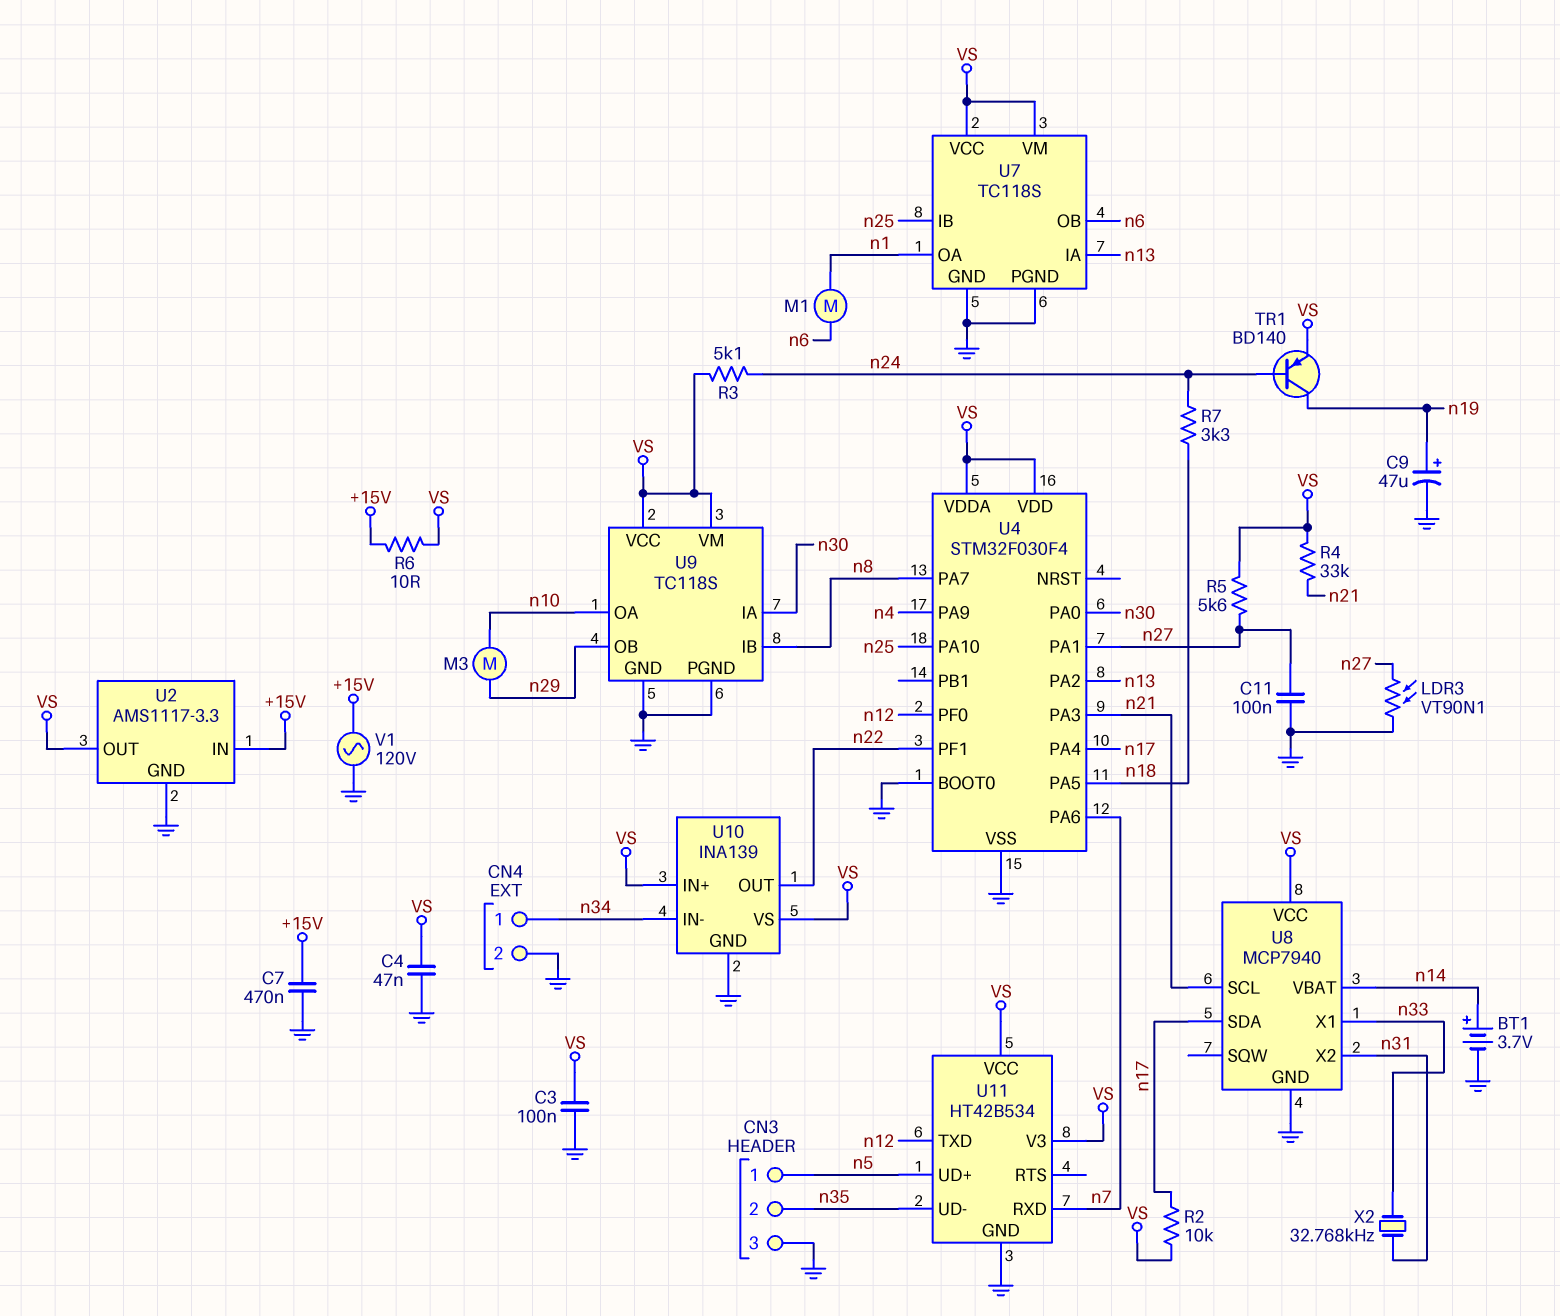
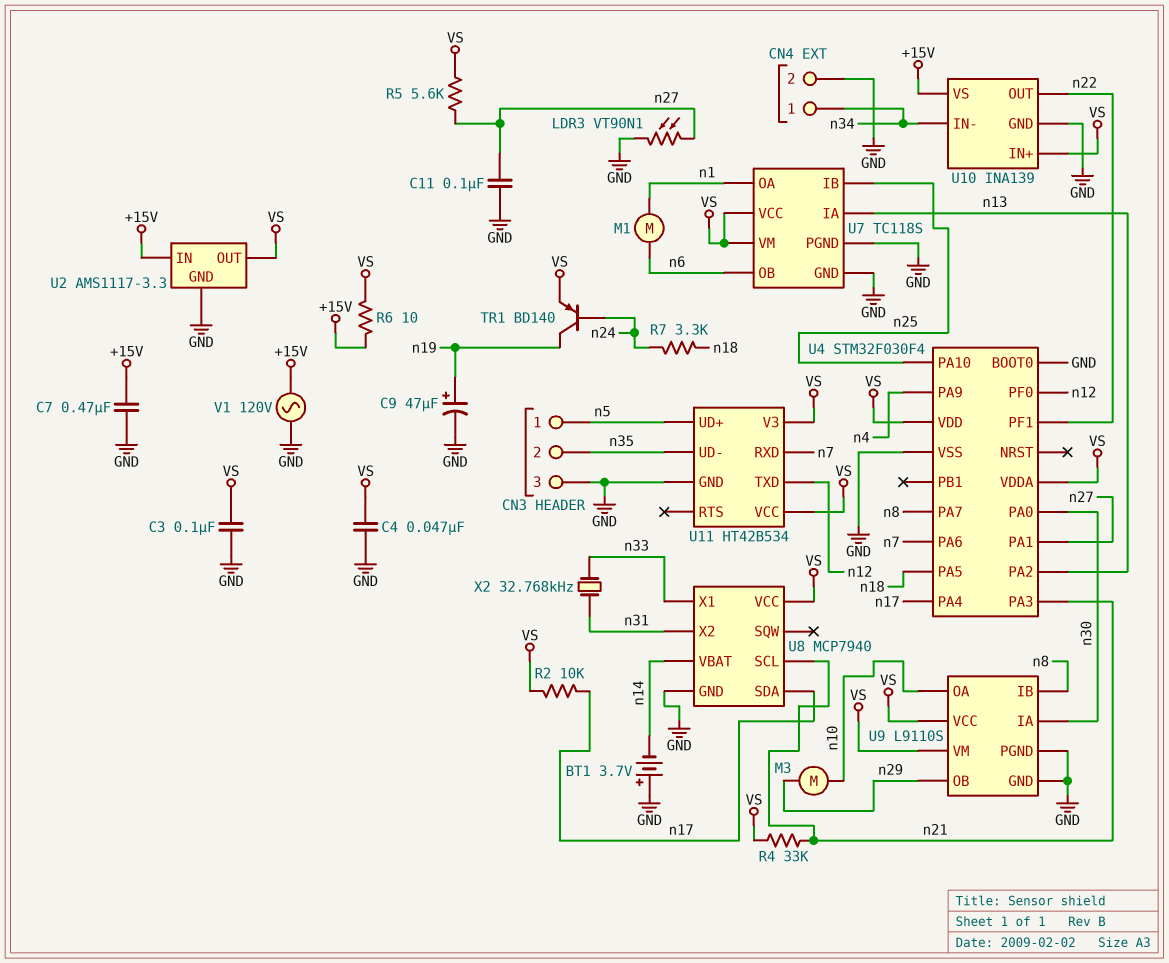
BT1: 3.7V (plus n14, minus GND) -> 3.7V (plus GND, minus n14)
R3: 5.1k (VS, n24) -> none
U9: TC118S -> L9110S
U10 pin VS: VS -> +15V

